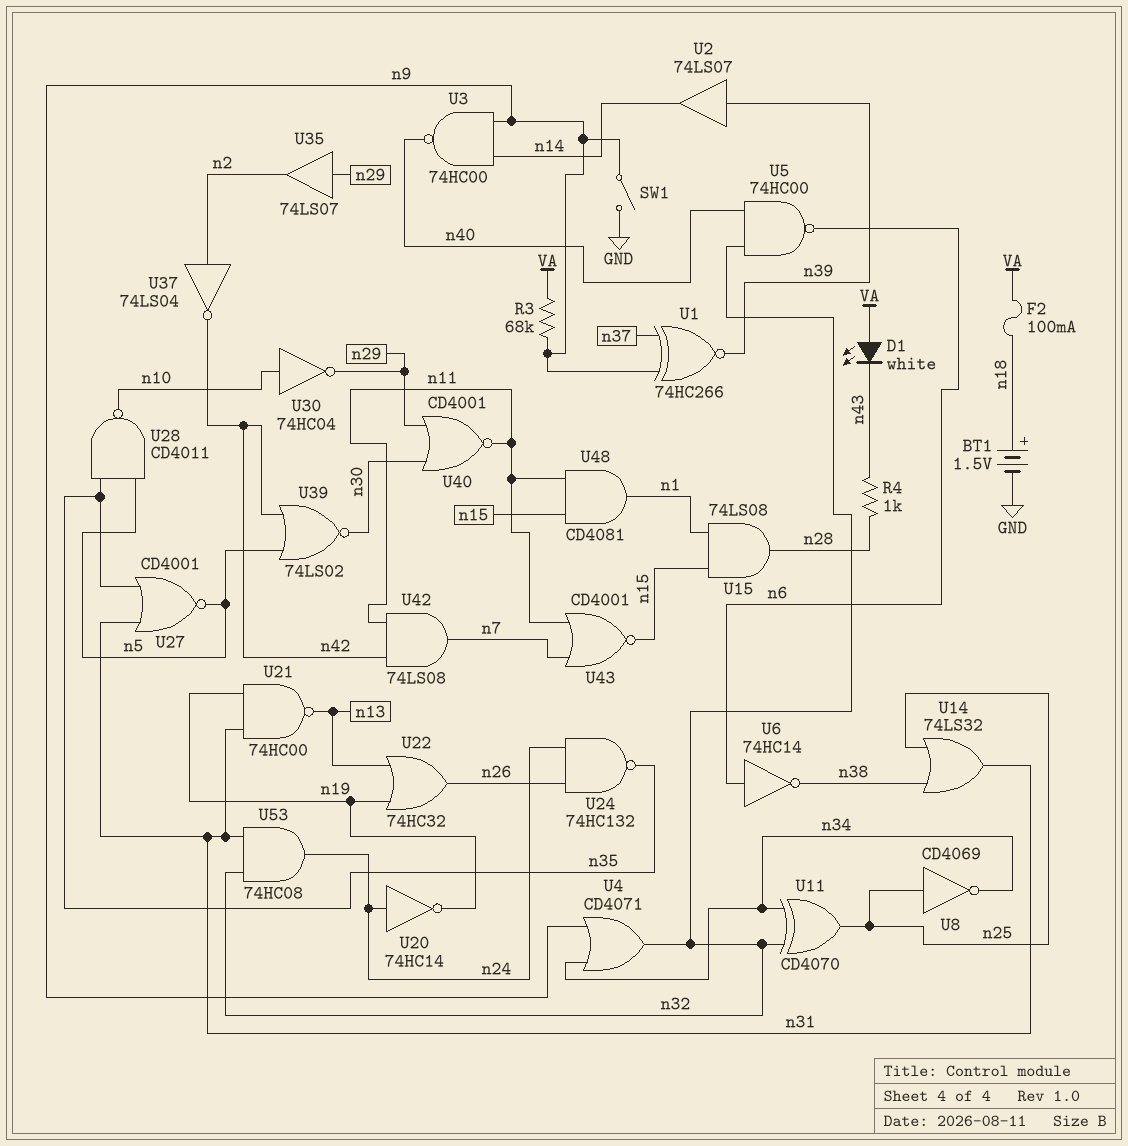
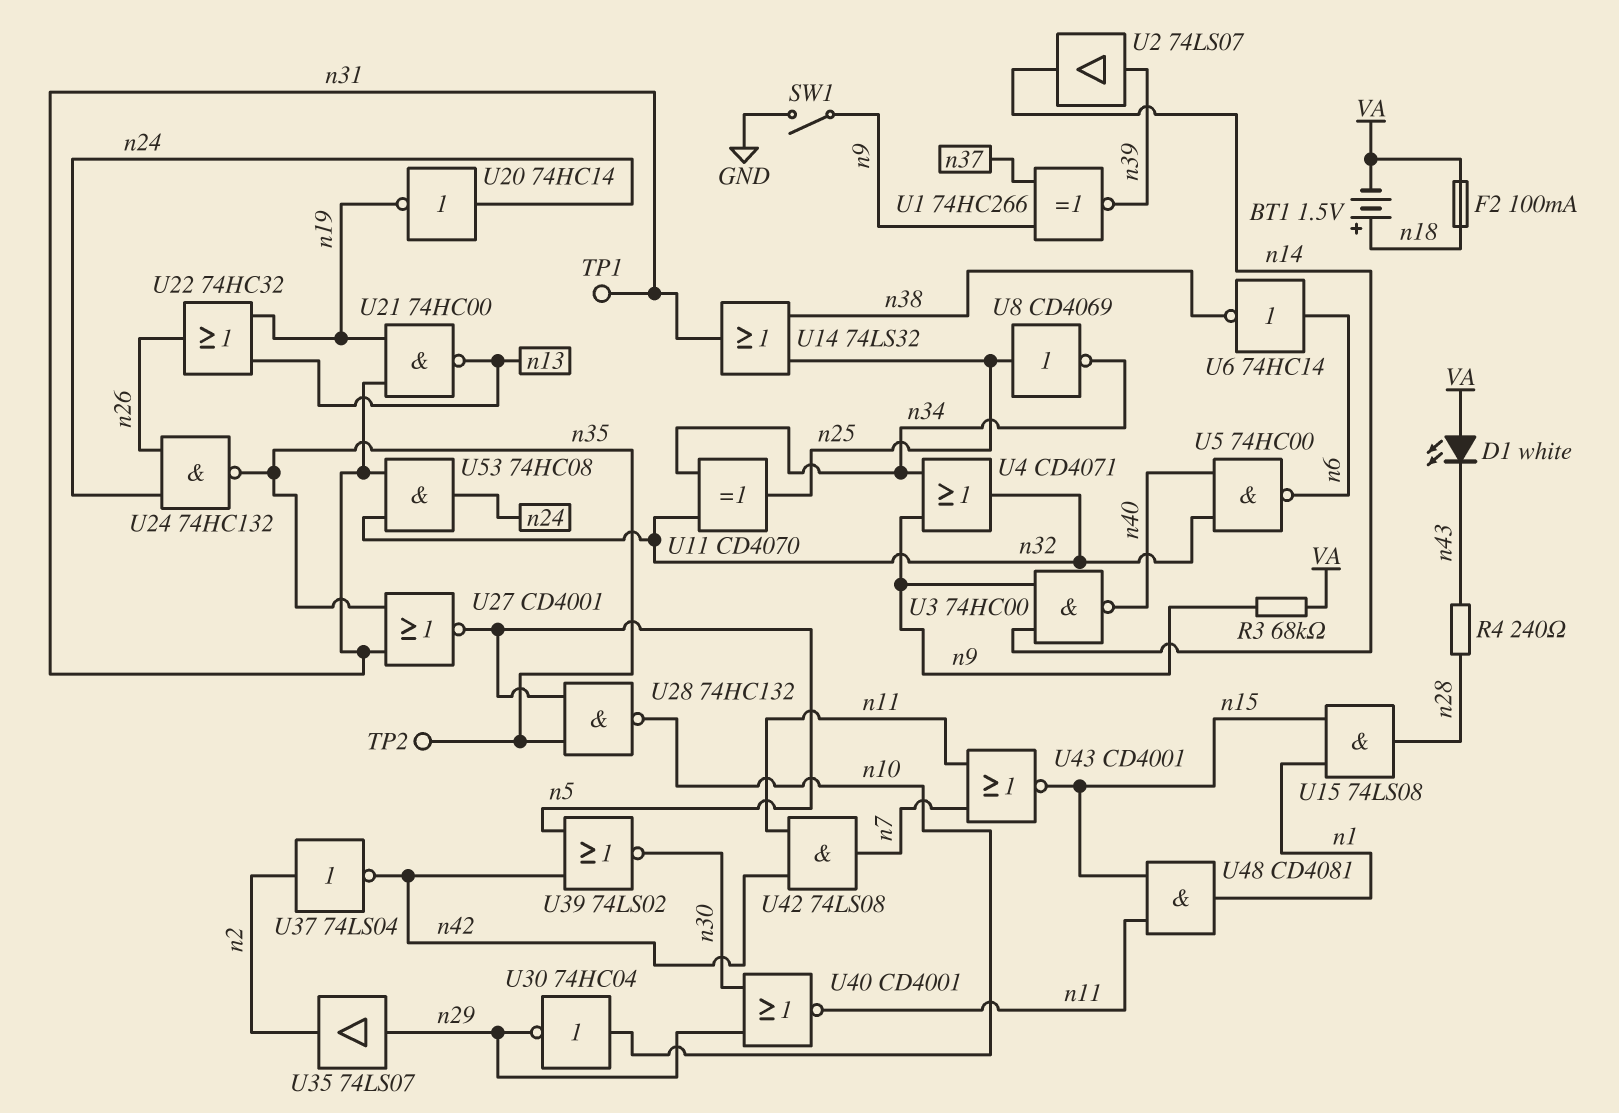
BT1: 1.5V (plus n18, minus GND) -> 1.5V (plus n18, minus VA)
R4: 1k (n28, n43) -> 240 (n28, n43)
TP1: none -> test point (n31)
TP2: none -> test point (n35)
U28: NAND CD4011 (in n5, in n35, out n10) -> NAND 74HC132 (in n5, in n35, out n10)

